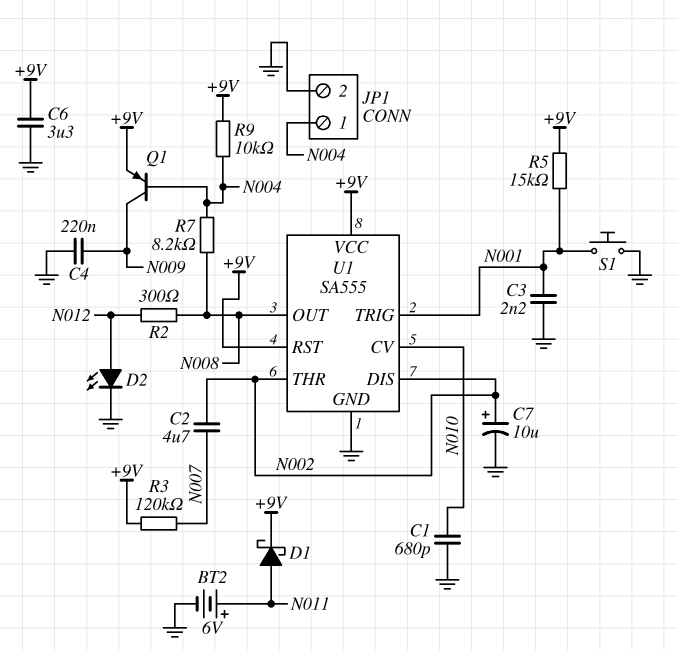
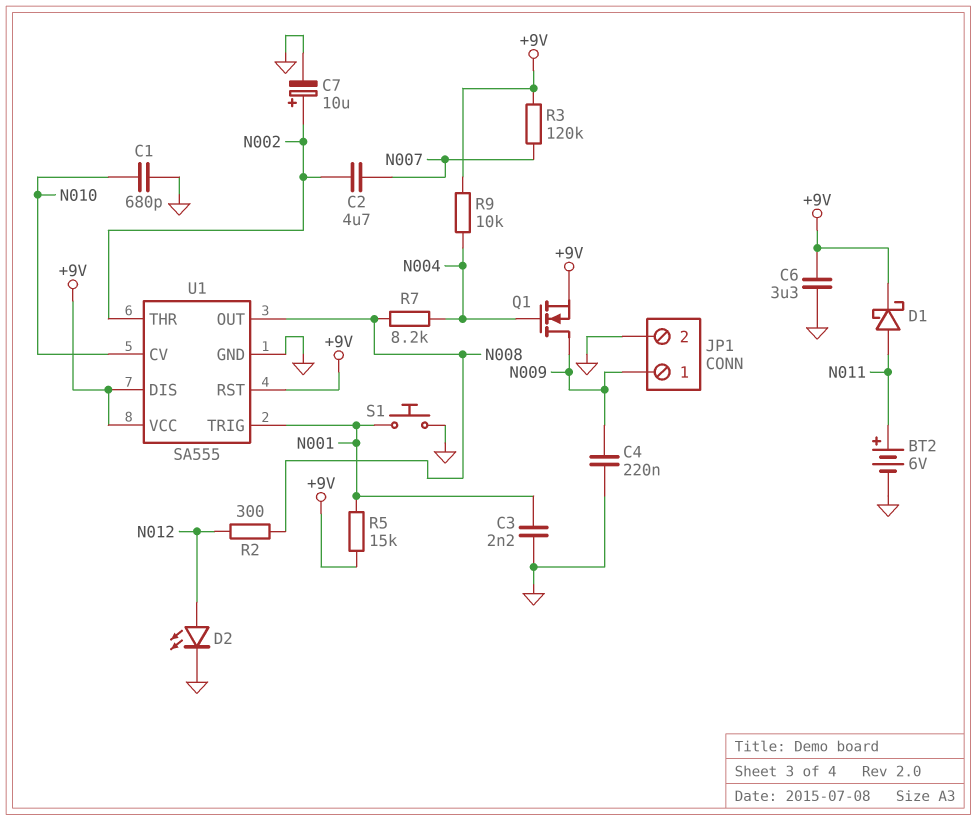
JP1 pin 1: N004 -> N009
Q1: PNP (B N004, C N009, E +9V) -> NMOS (G N004, D N009, S +9V)
U1 pin DIS: N002 -> +9V

